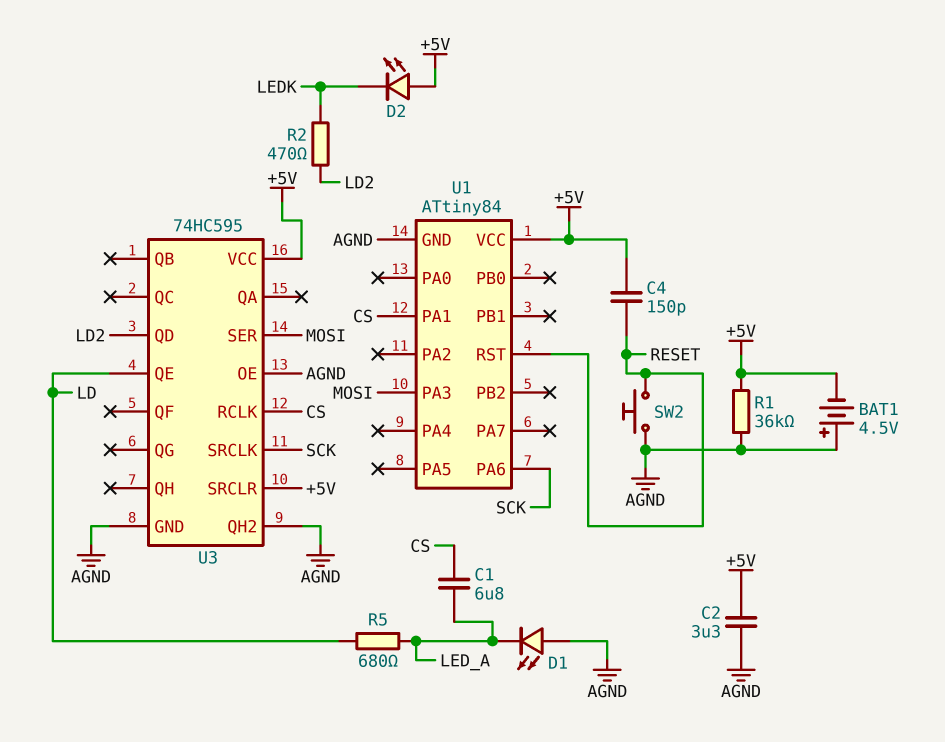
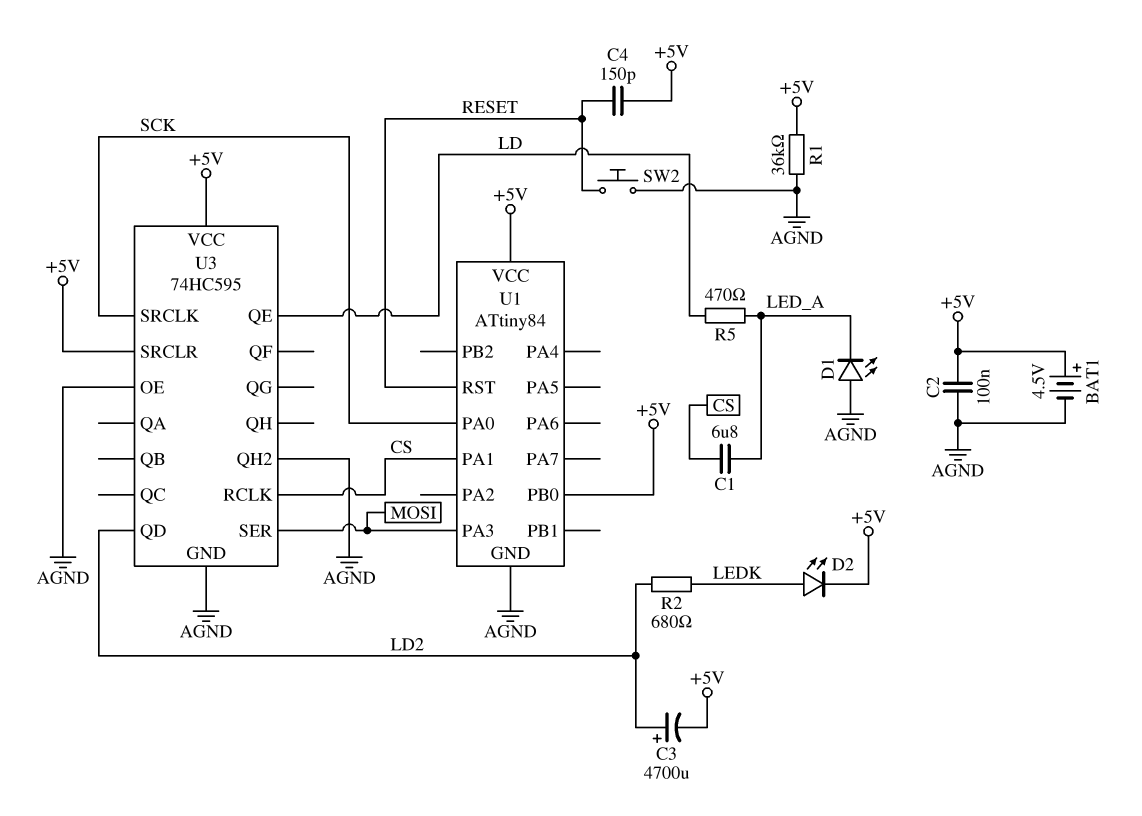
BAT1: 4.5V (plus AGND, minus +5V) -> 4.5V (plus +5V, minus AGND)
C2: 3.3uF (+5V, AGND) -> 100nF (+5V, AGND)
C3: none -> 4700uF (plus LD2, minus +5V)
D2: LED (A +5V, K LEDK) -> LED (A LEDK, K +5V)
R2: 470 (LD2, LEDK) -> 680 (LD2, LEDK)
R5: 680 (LD, LED_A) -> 470 (LD, LED_A)
U1 pin PA0: none -> SCK
U1 pin PA6: SCK -> none
U1 pin PB0: none -> +5V

